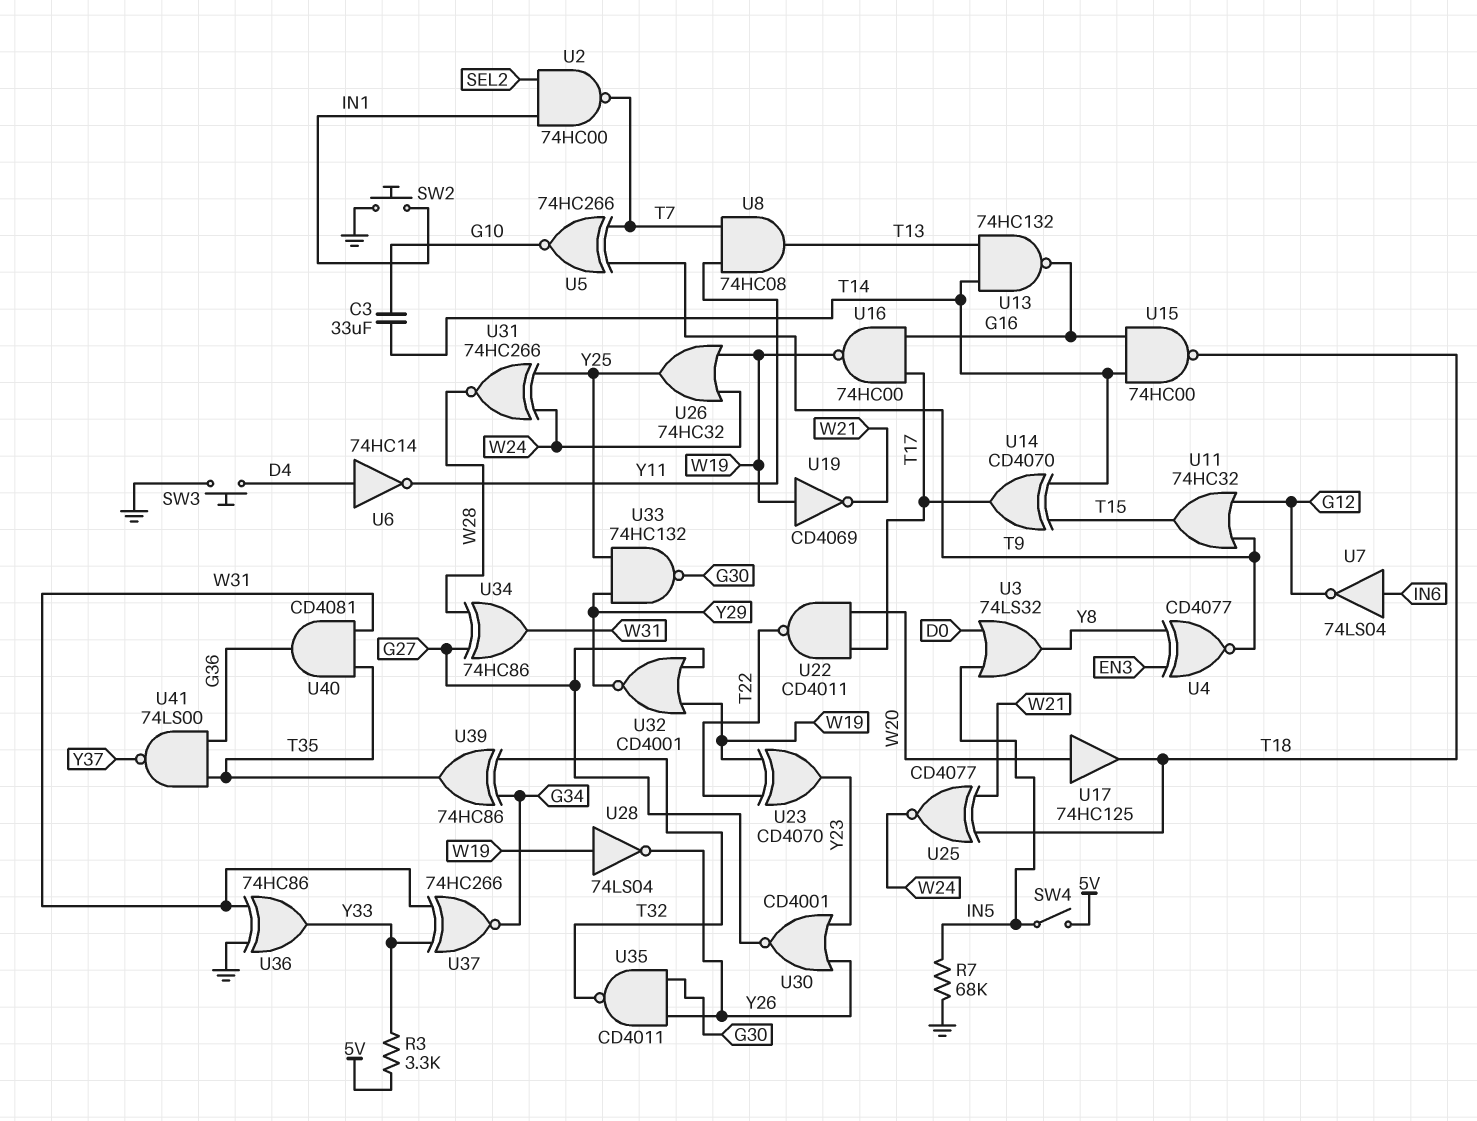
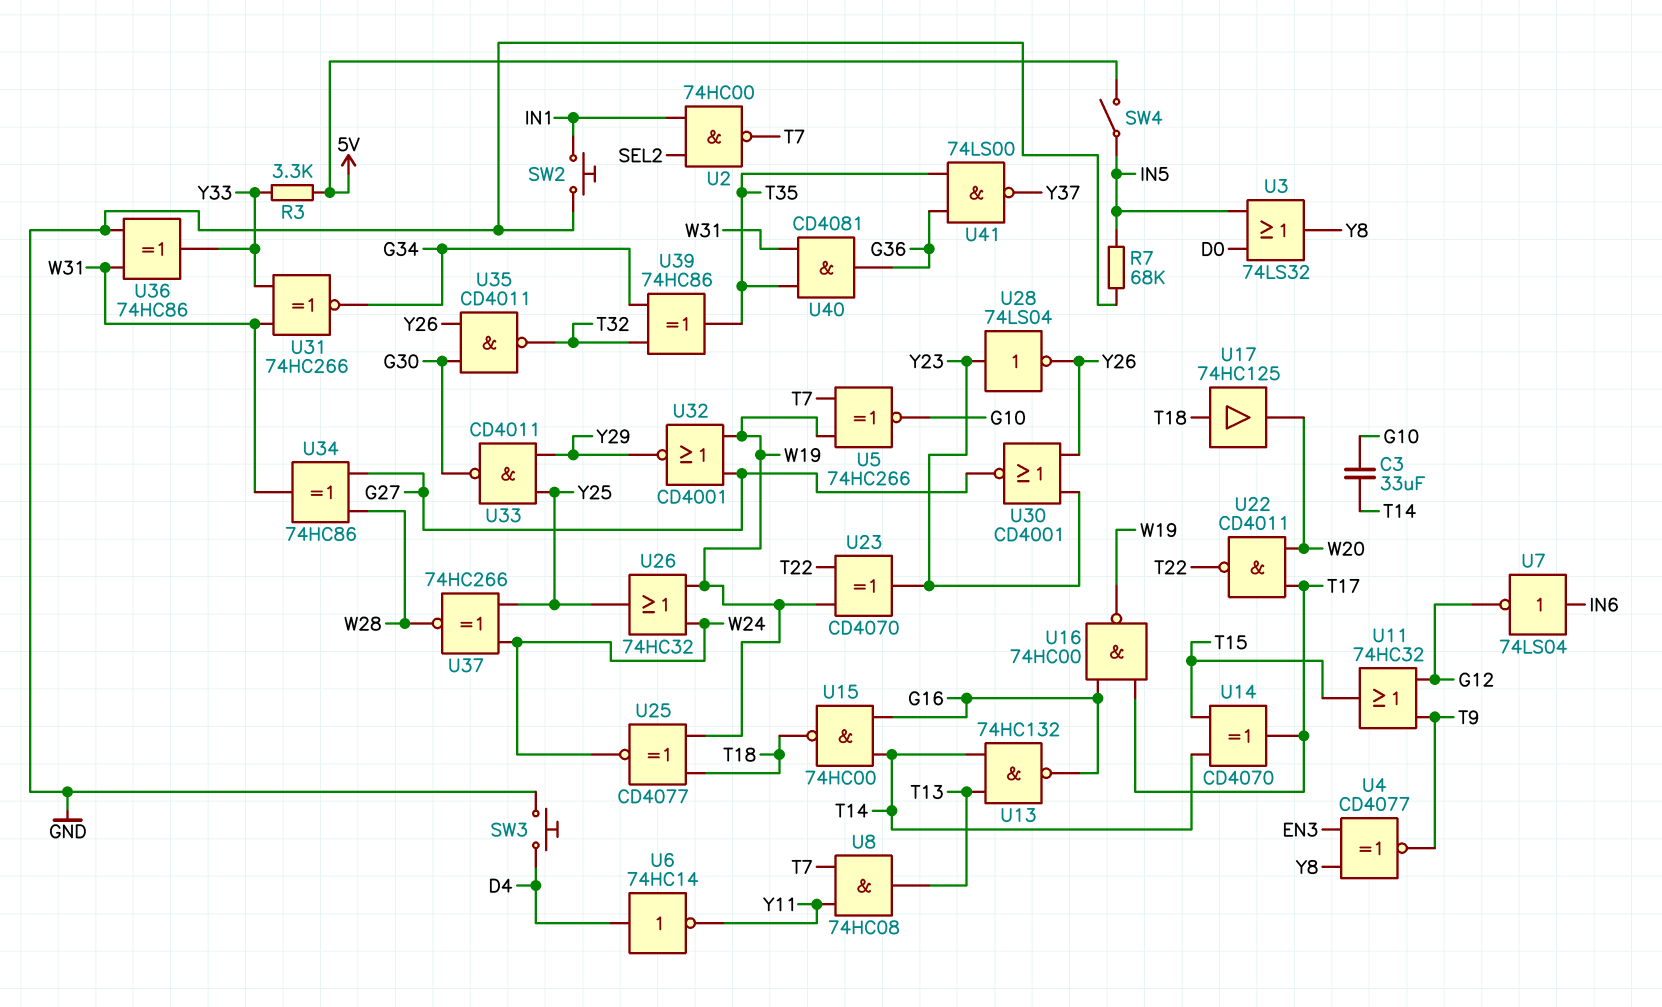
U5: XNOR 74HC266 (in T7, in T9, out G10) -> XNOR 74HC266 (in T7, in W19, out G10)
U17: buffer 74HC125 (in W20, out T18) -> buffer 74HC125 (in T18, out W20)
U19: NOT CD4069 (in W19, out W21) -> none
U25: XNOR CD4077 (in T18, in W21, out W24) -> XNOR CD4077 (in T18, in W19, out W24)
U28: NOT 74LS04 (in W19, out Y26) -> NOT 74LS04 (in Y23, out Y26)
U31: XNOR 74HC266 (in W24, in Y25, out W28) -> XNOR 74HC266 (in W31, in Y33, out G34)
U33: NAND 74HC132 (in Y25, in Y29, out G30) -> NAND CD4011 (in Y25, in Y29, out G30)
U37: XNOR 74HC266 (in W31, in Y33, out G34) -> XNOR 74HC266 (in W24, in Y25, out W28)

